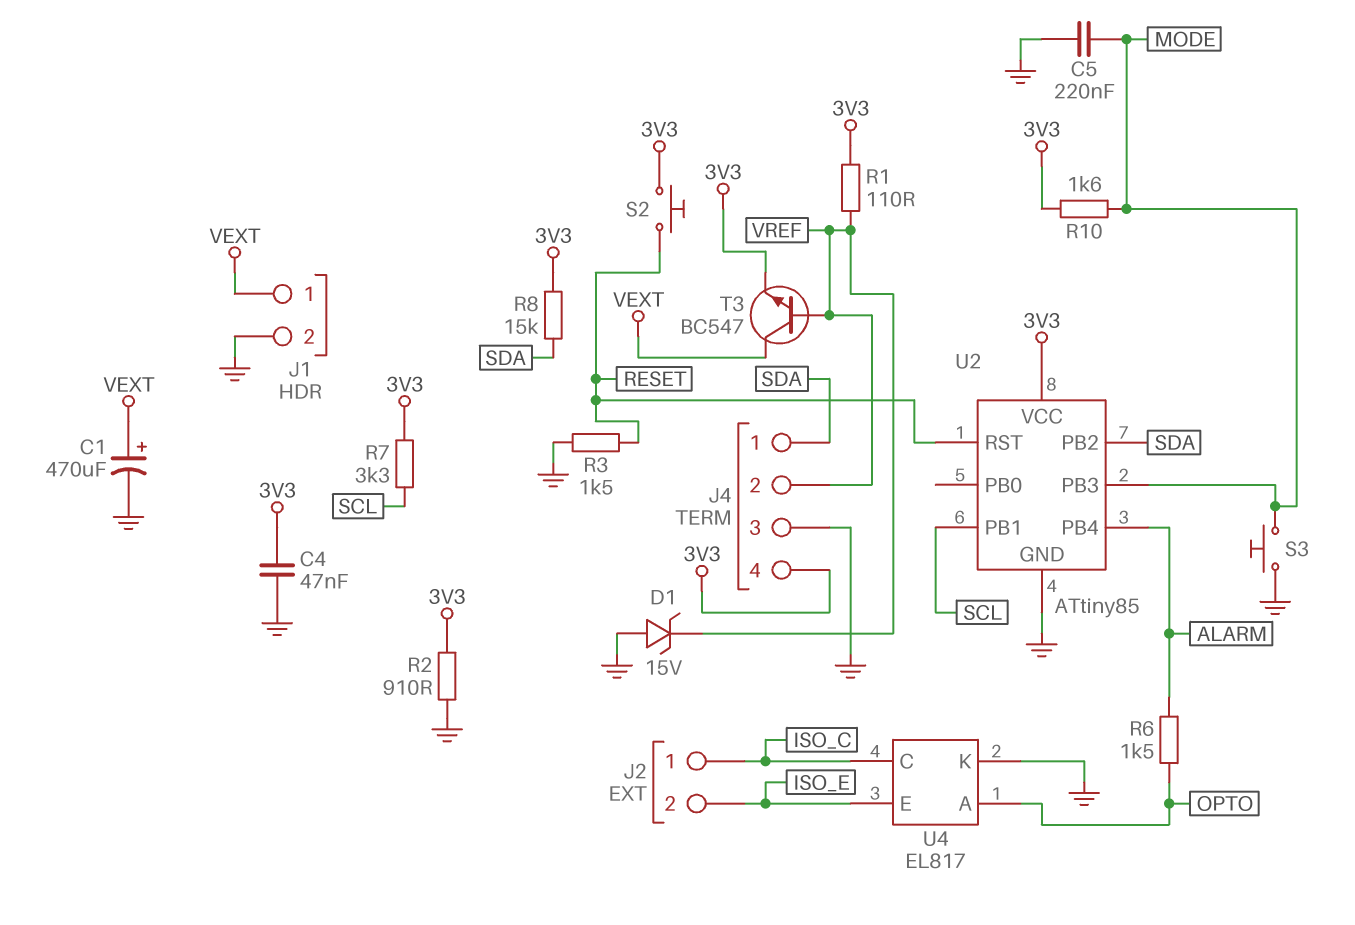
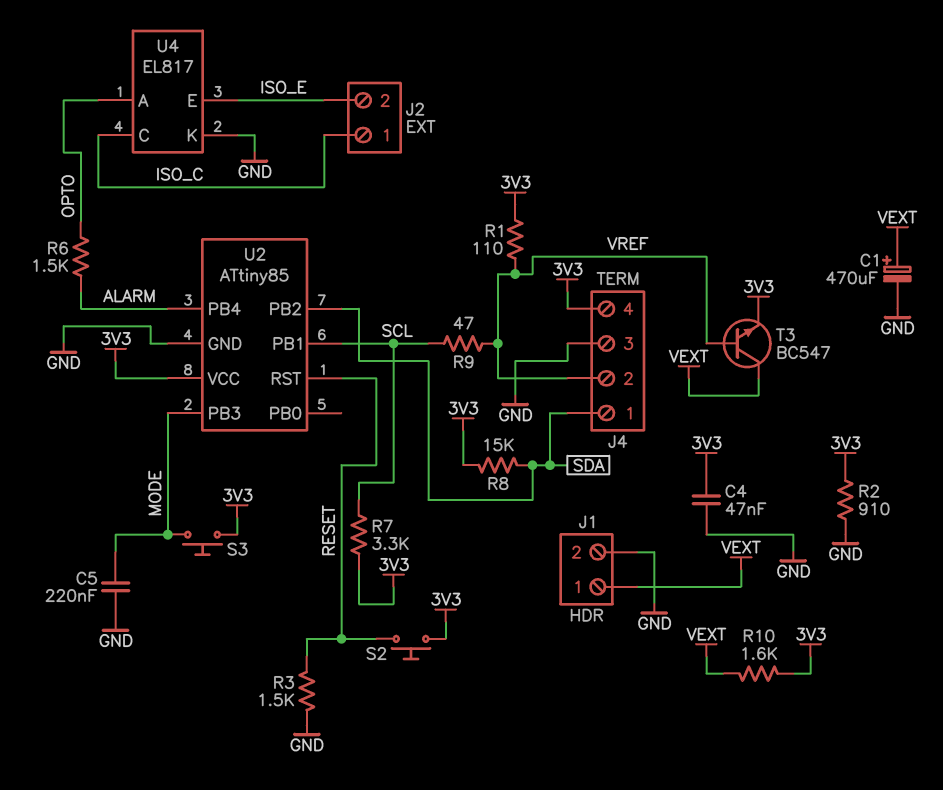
D1: zener 15V (A GND, K VREF) -> none
R9: none -> 47 (SCL, VREF)
R10: 1.6k (3V3, MODE) -> 1.6k (3V3, VEXT)
S3: button (GND, MODE) -> button (3V3, MODE)

